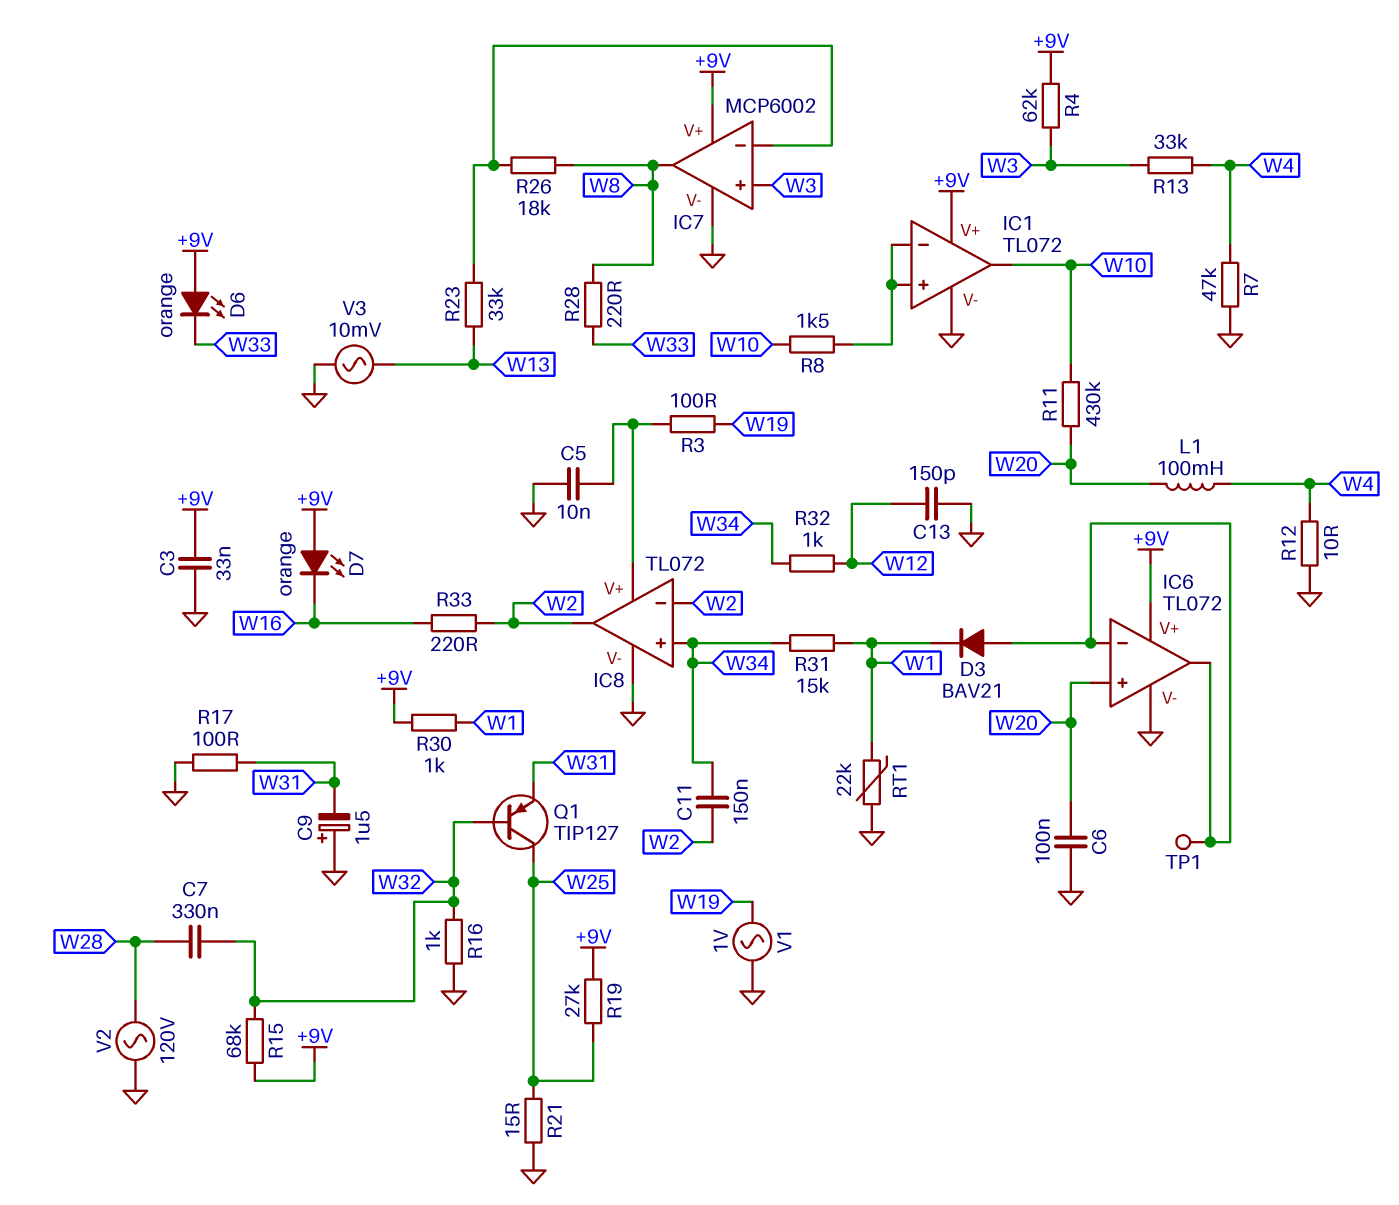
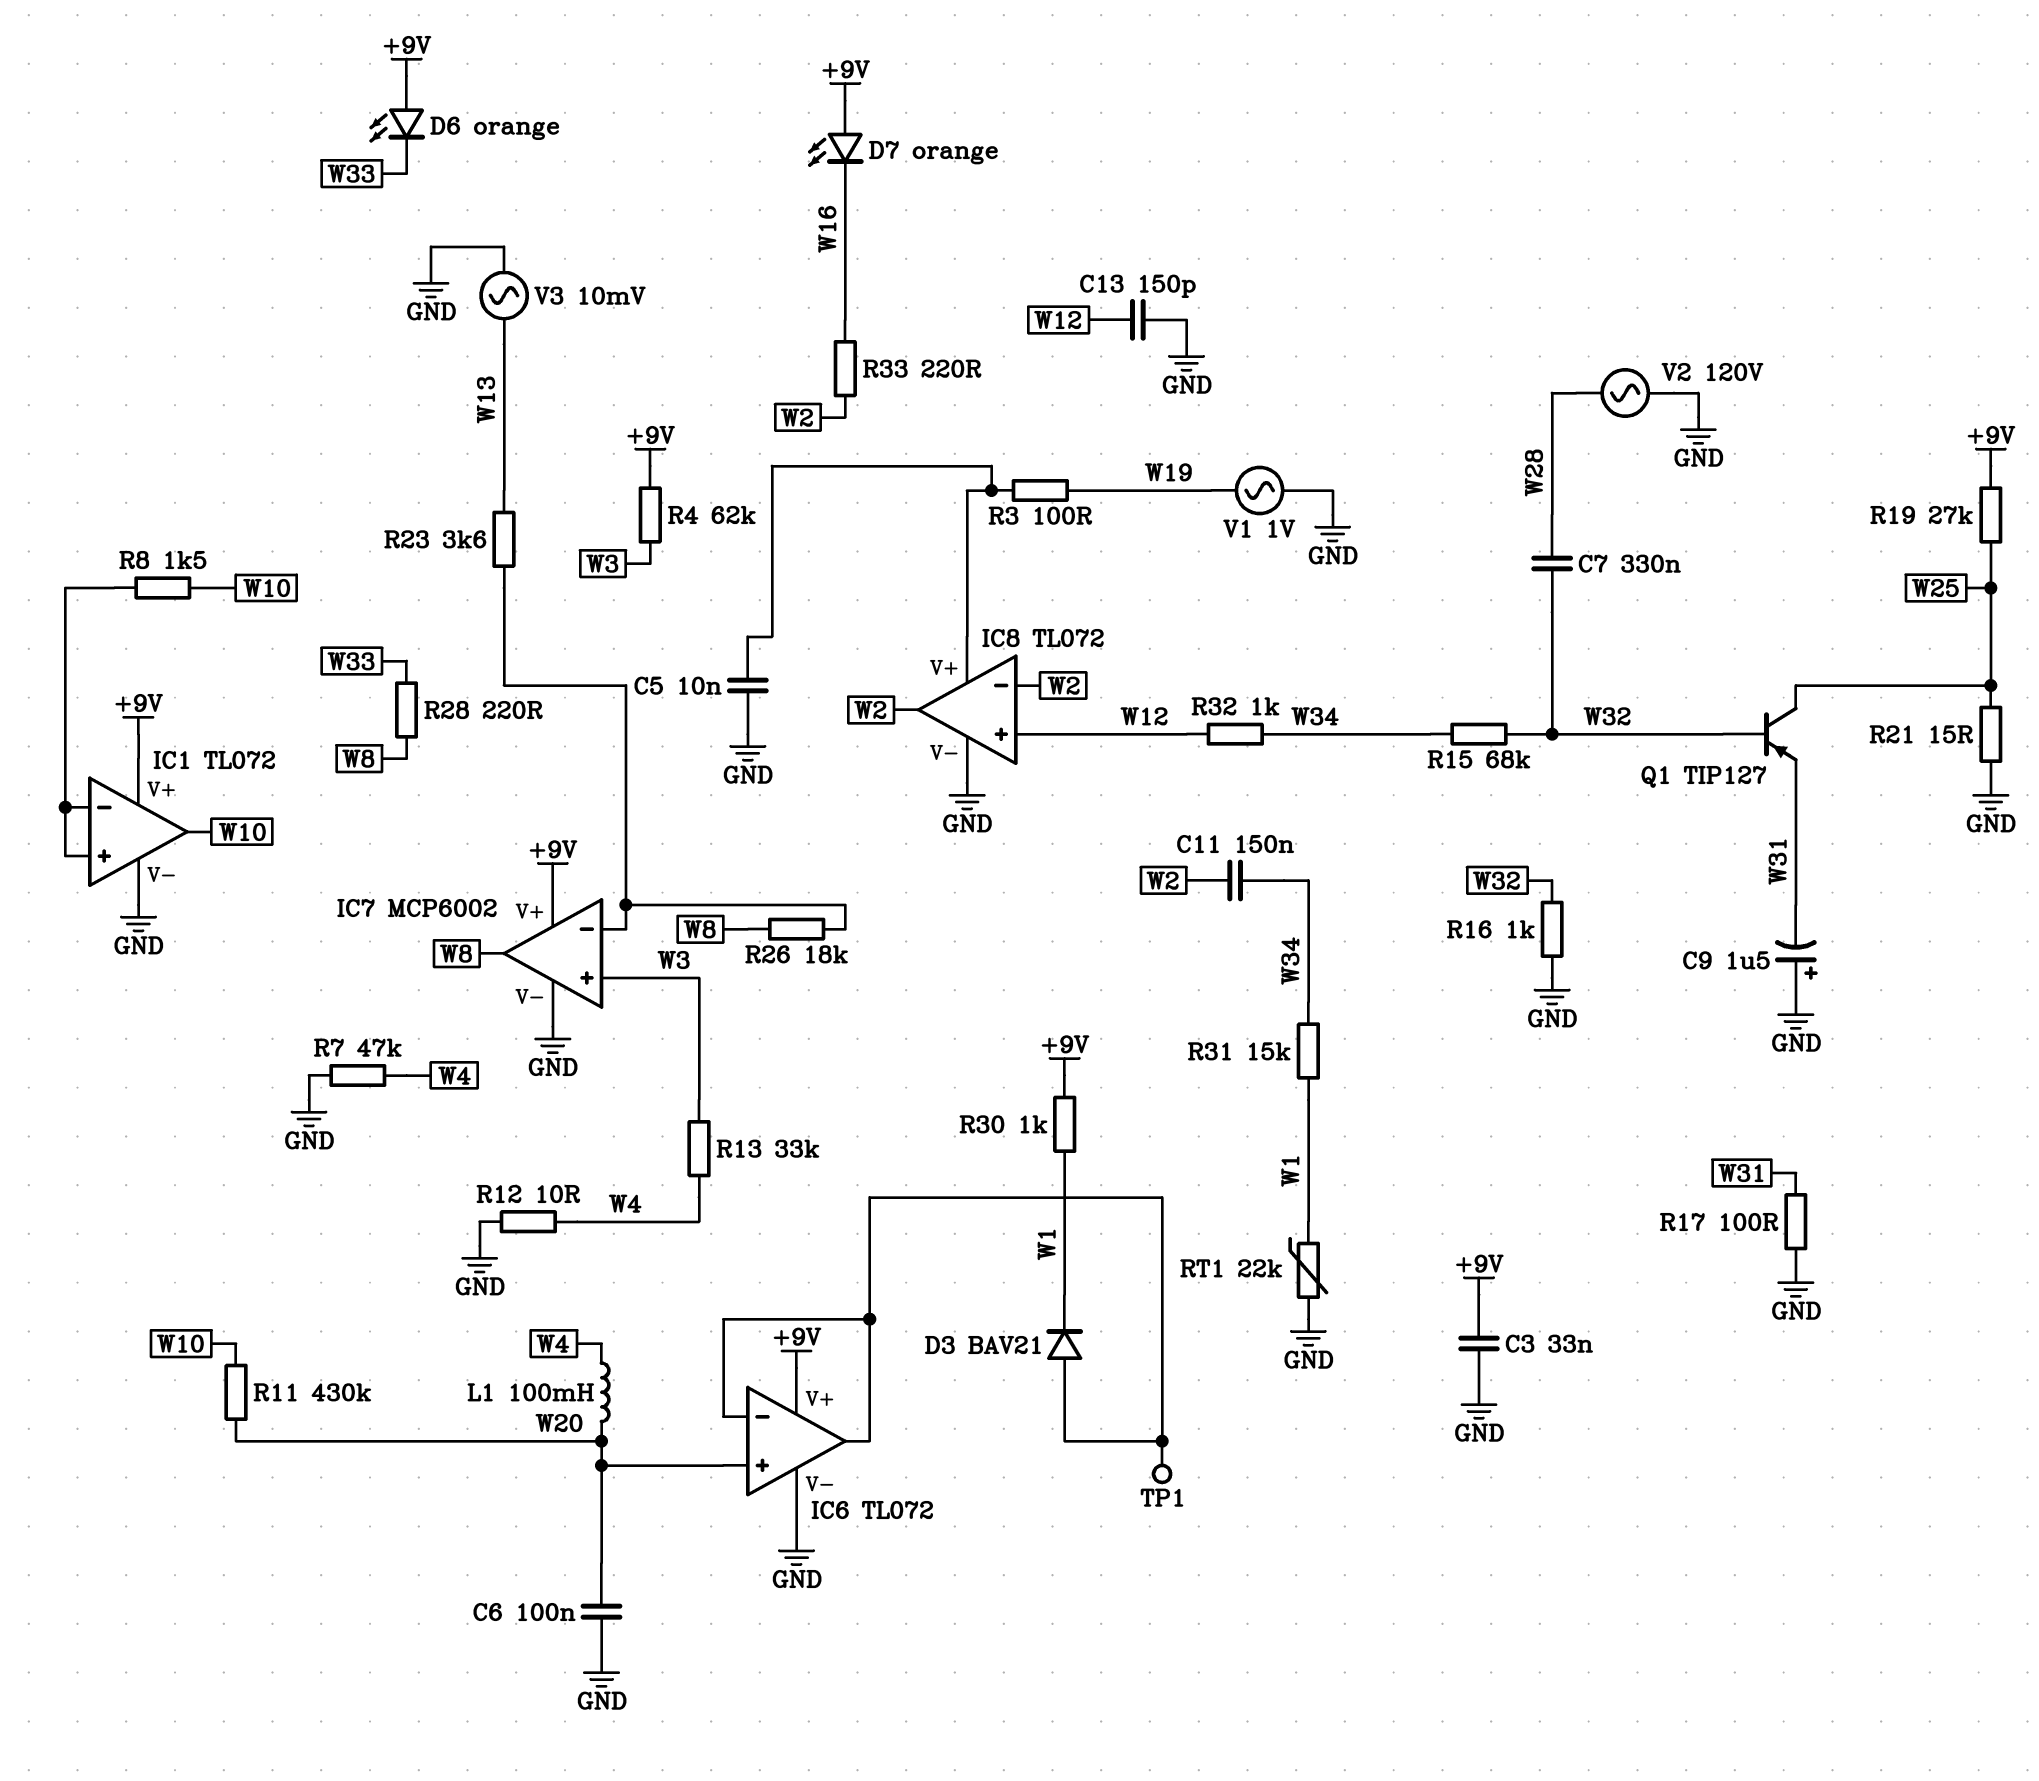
IC8 pin in+: W34 -> W12
R15: 68k (+9V, W32) -> 68k (W32, W34)
R23: 33k (IC7/in-, W13) -> 3.6k (IC7/in-, W13)

